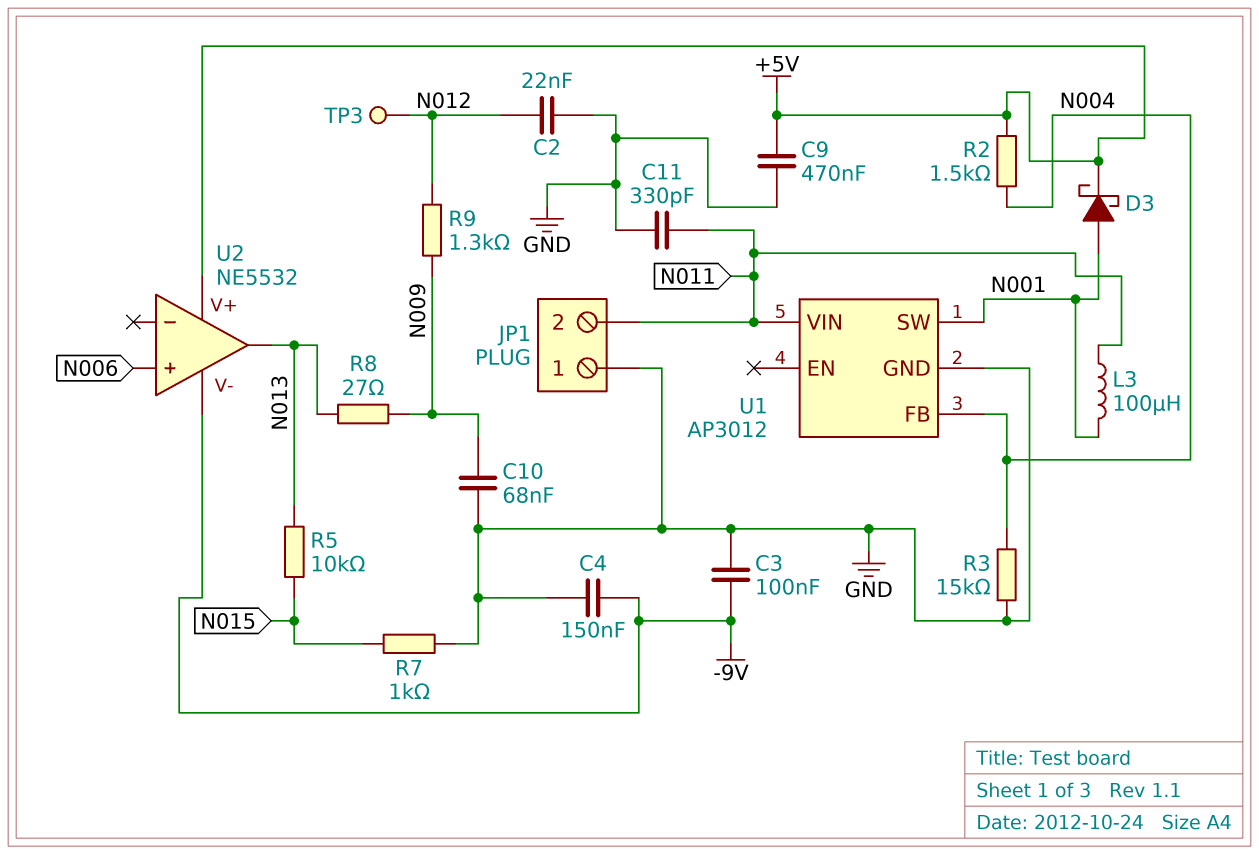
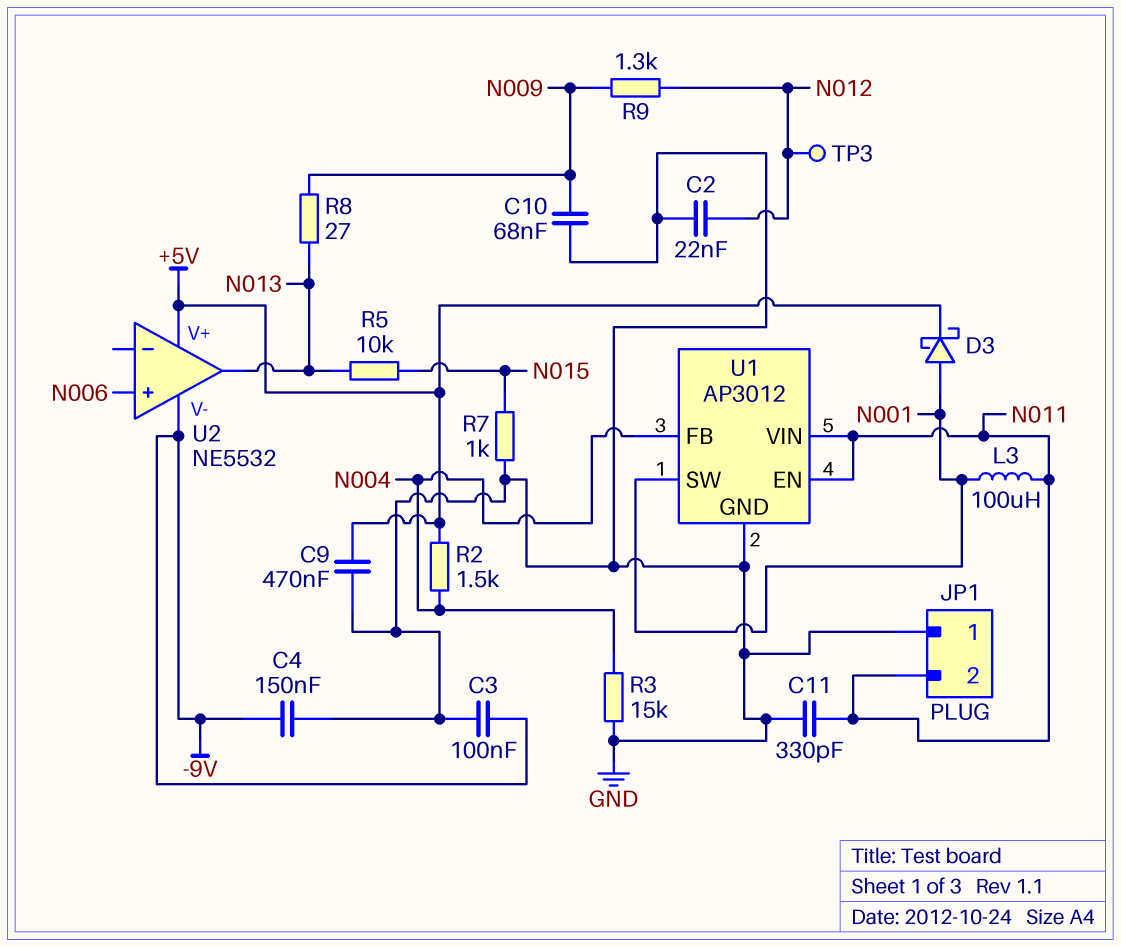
U1 pin EN: none -> N011

